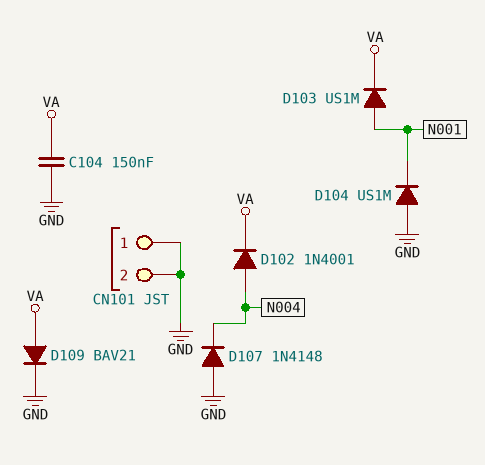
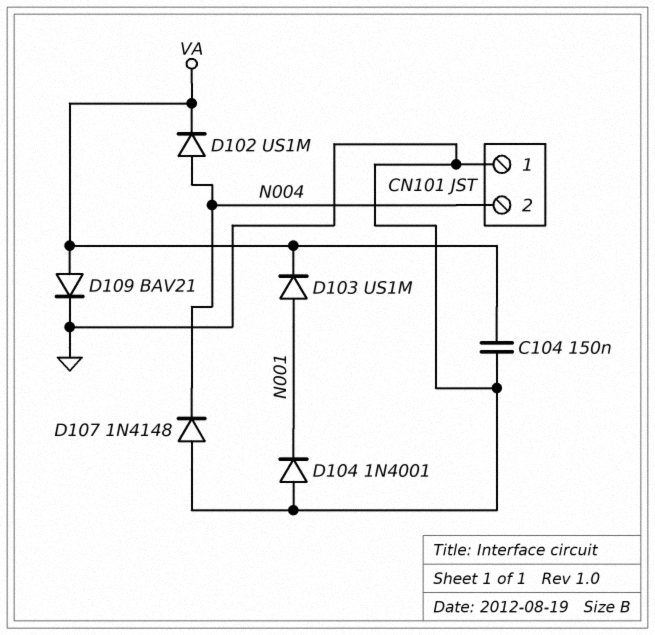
CN101 pin 2: GND -> N004
D102: diode 1N4001 (A N004, K VA) -> diode US1M (A N004, K VA)
D104: diode US1M (A GND, K N001) -> diode 1N4001 (A GND, K N001)

